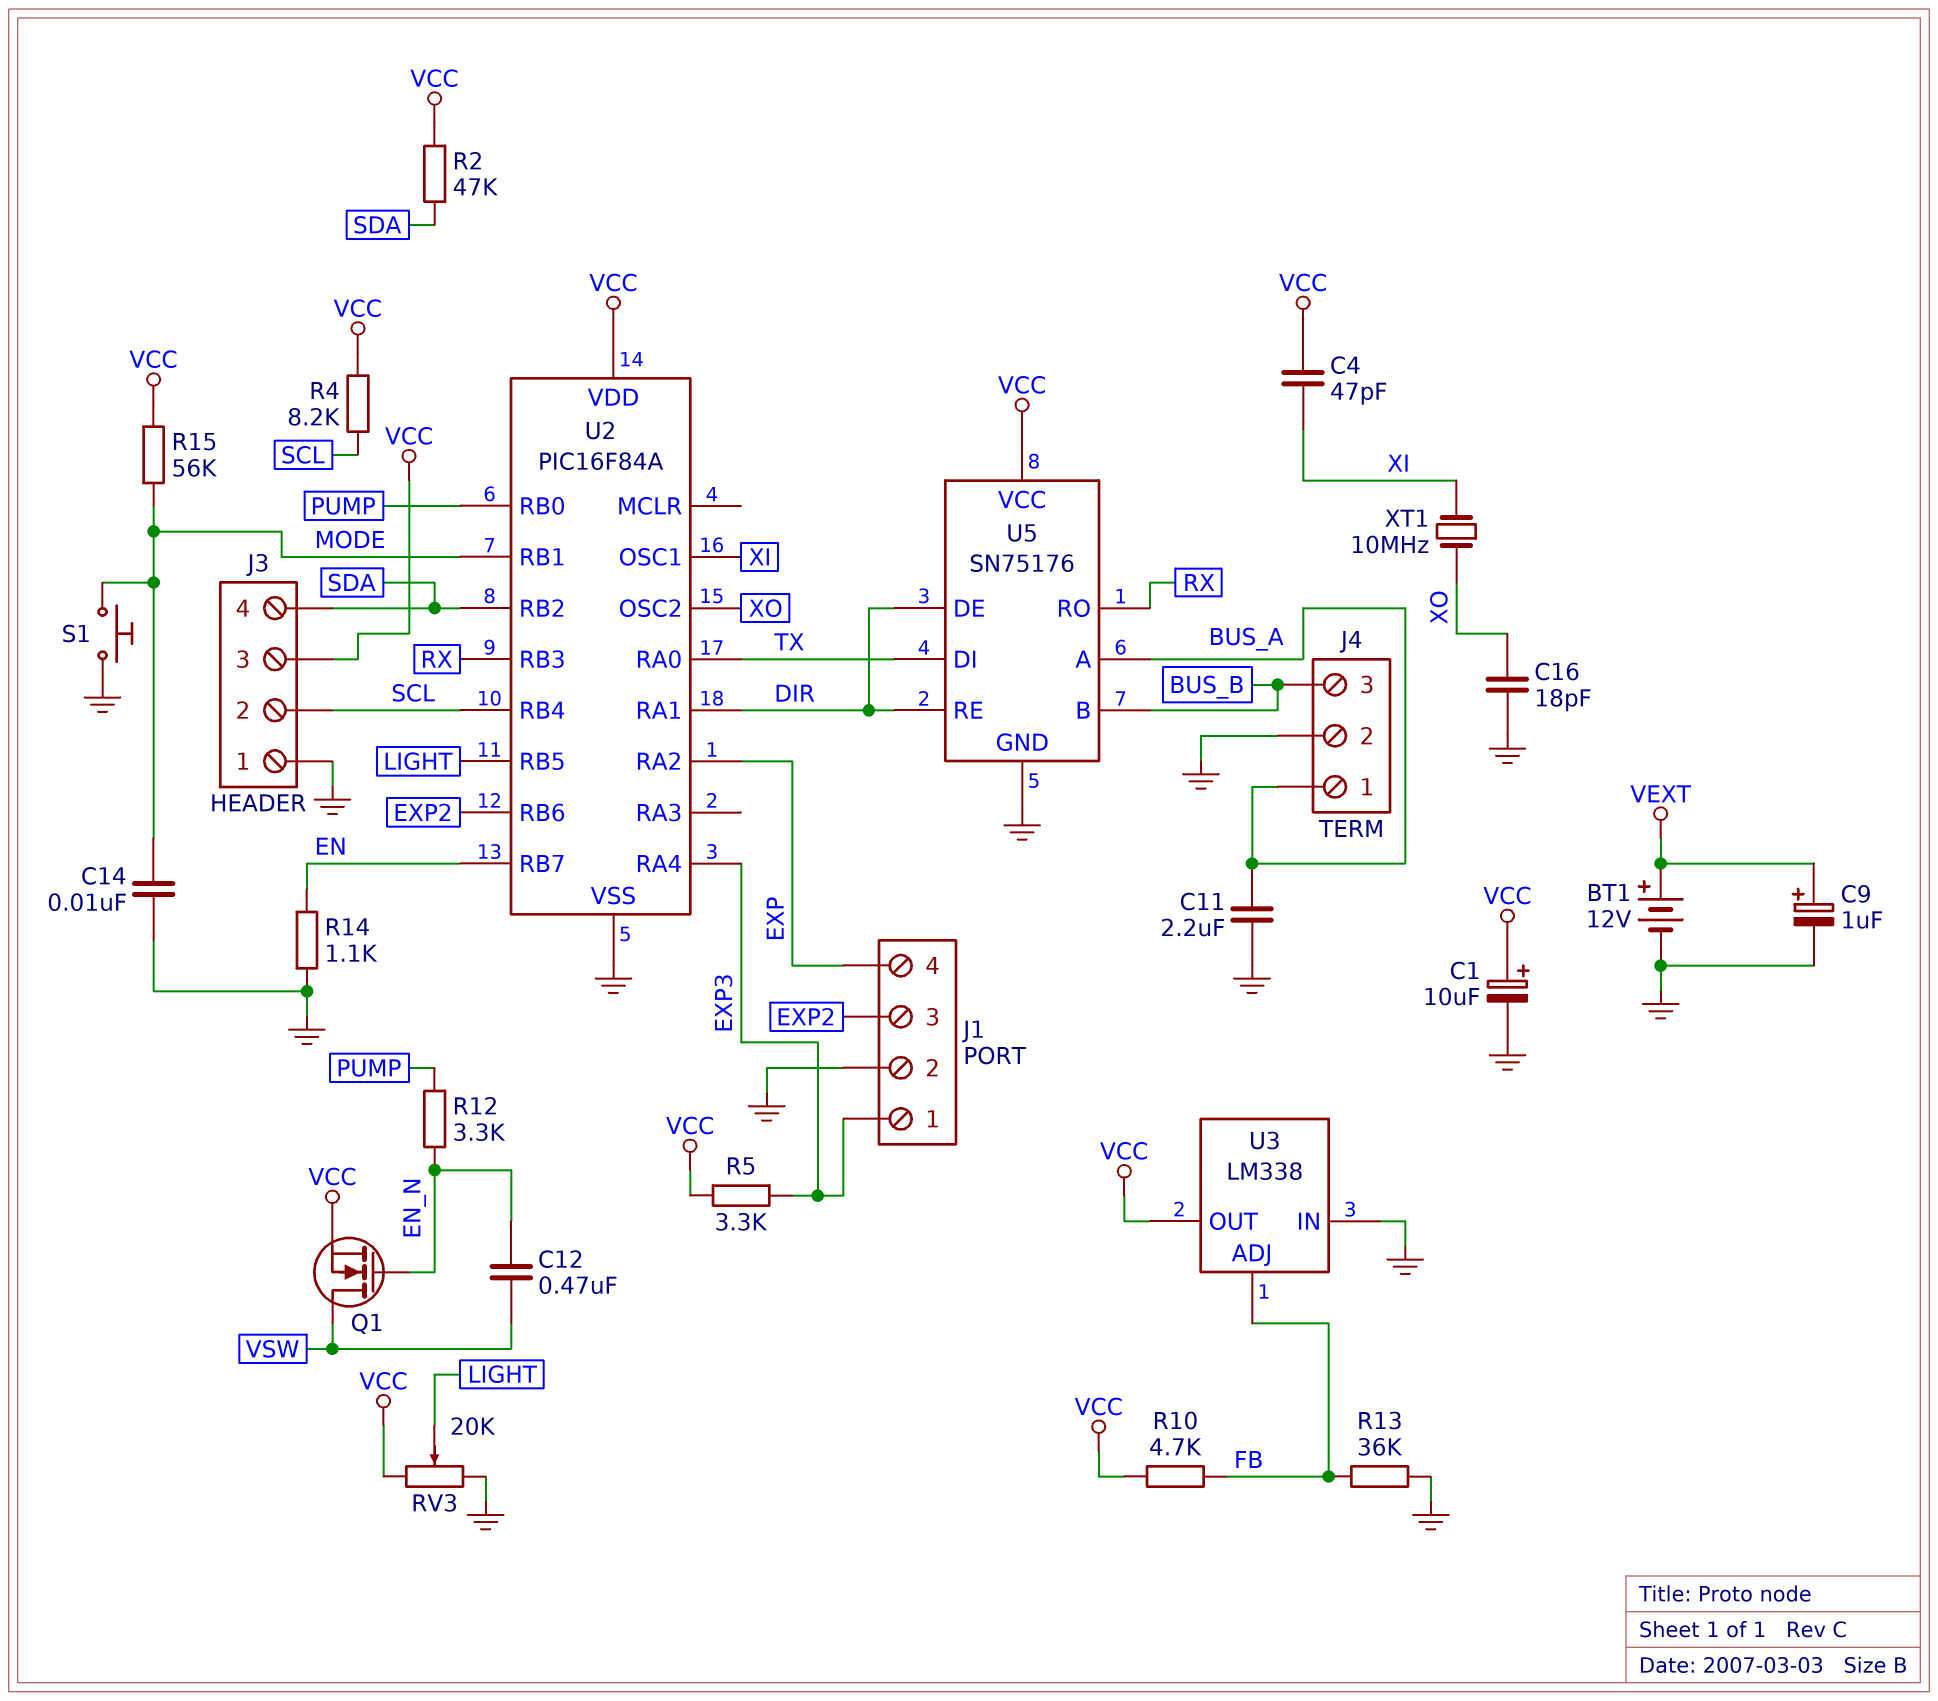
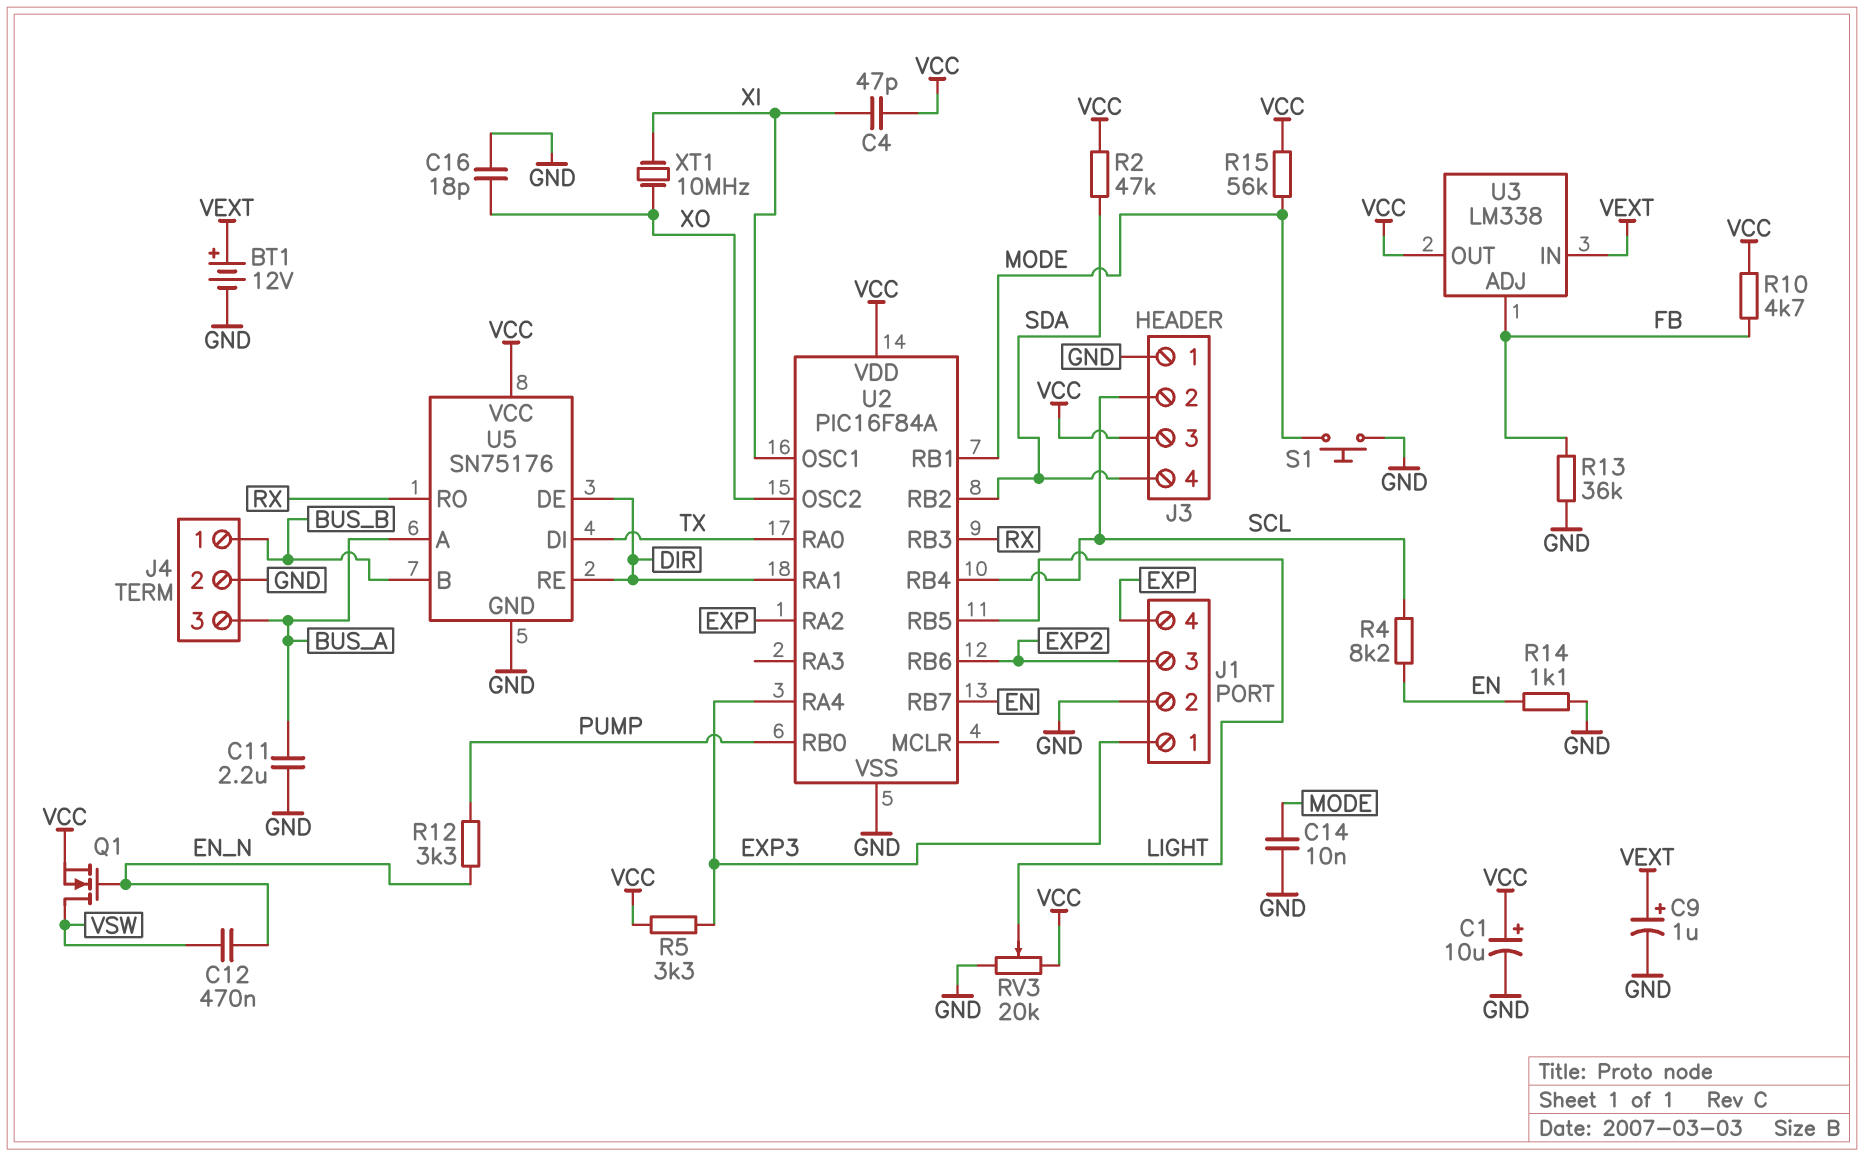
J4 pin 1: BUS_A -> BUS_B
J4 pin 3: BUS_B -> BUS_A
R4: 8.2k (SCL, VCC) -> 8.2k (EN, SCL)
U3 pin IN: GND -> VEXT

